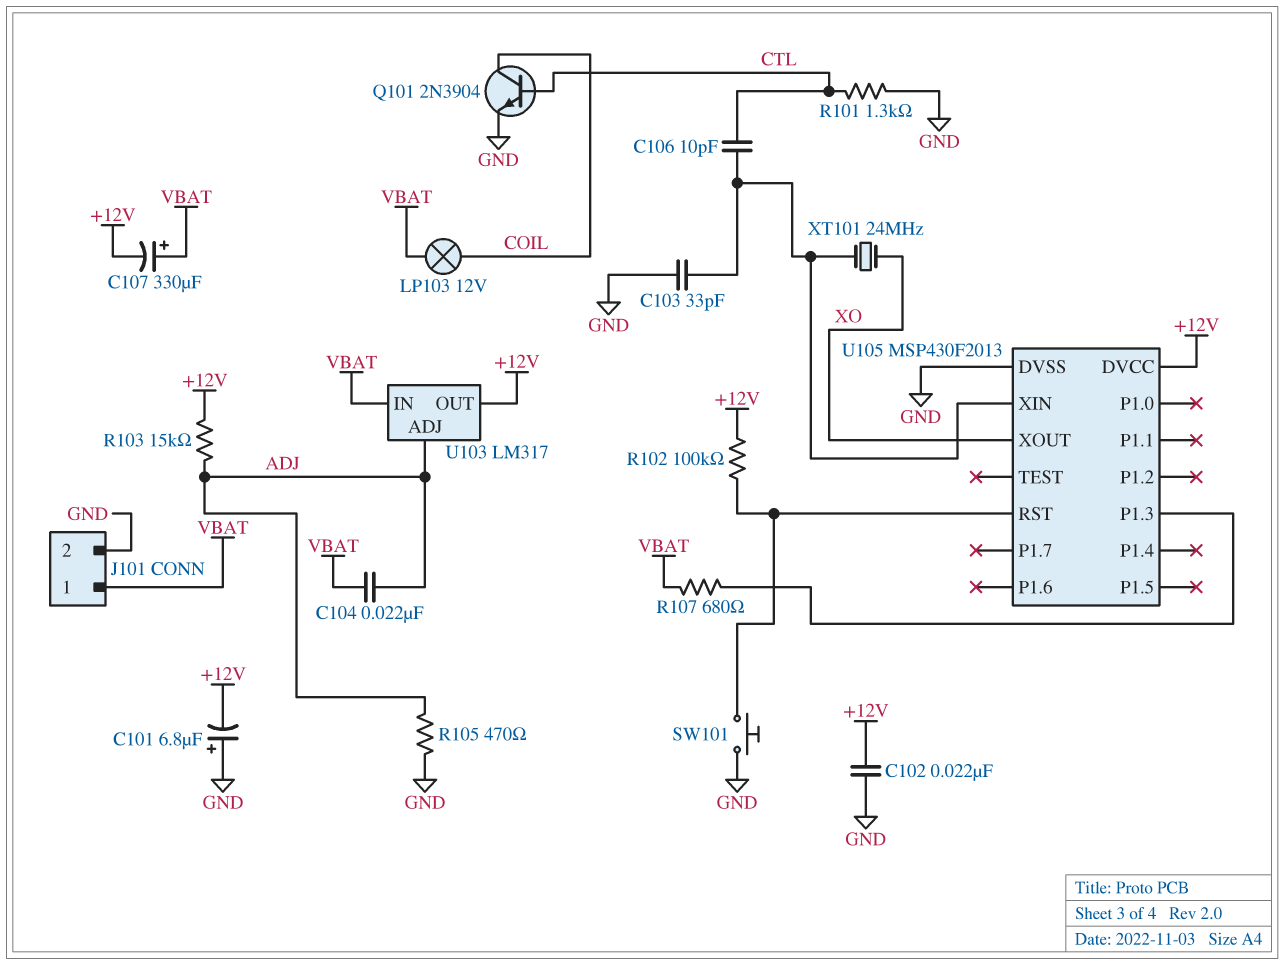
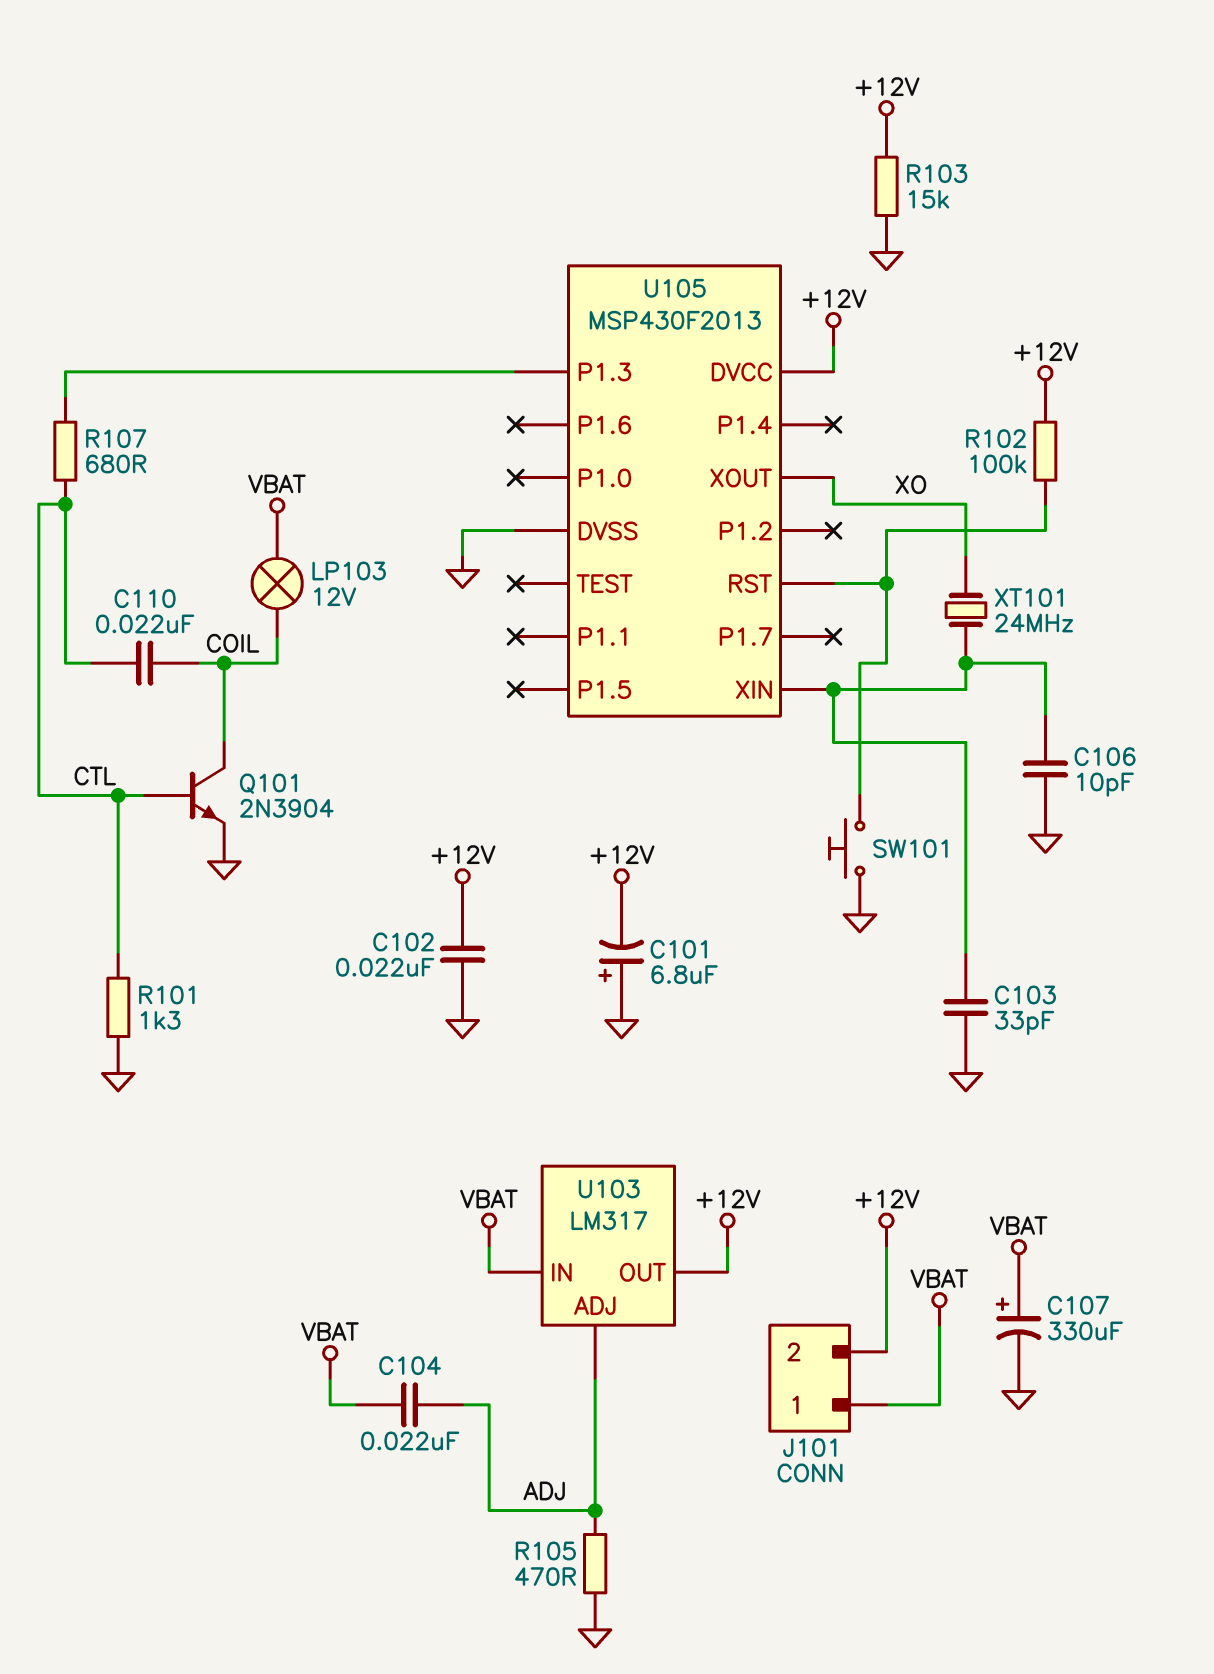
C106: 10pF (CTL, U105/XIN) -> 10pF (GND, U105/XIN)
C107: 330uF (plus VBAT, minus +12V) -> 330uF (plus VBAT, minus GND)
C110: none -> 22nF (COIL, CTL)
J101 pin 2: GND -> +12V
R103: 15k (+12V, ADJ) -> 15k (+12V, GND)
R107: 680 (U105/P1.3, VBAT) -> 680 (CTL, U105/P1.3)

